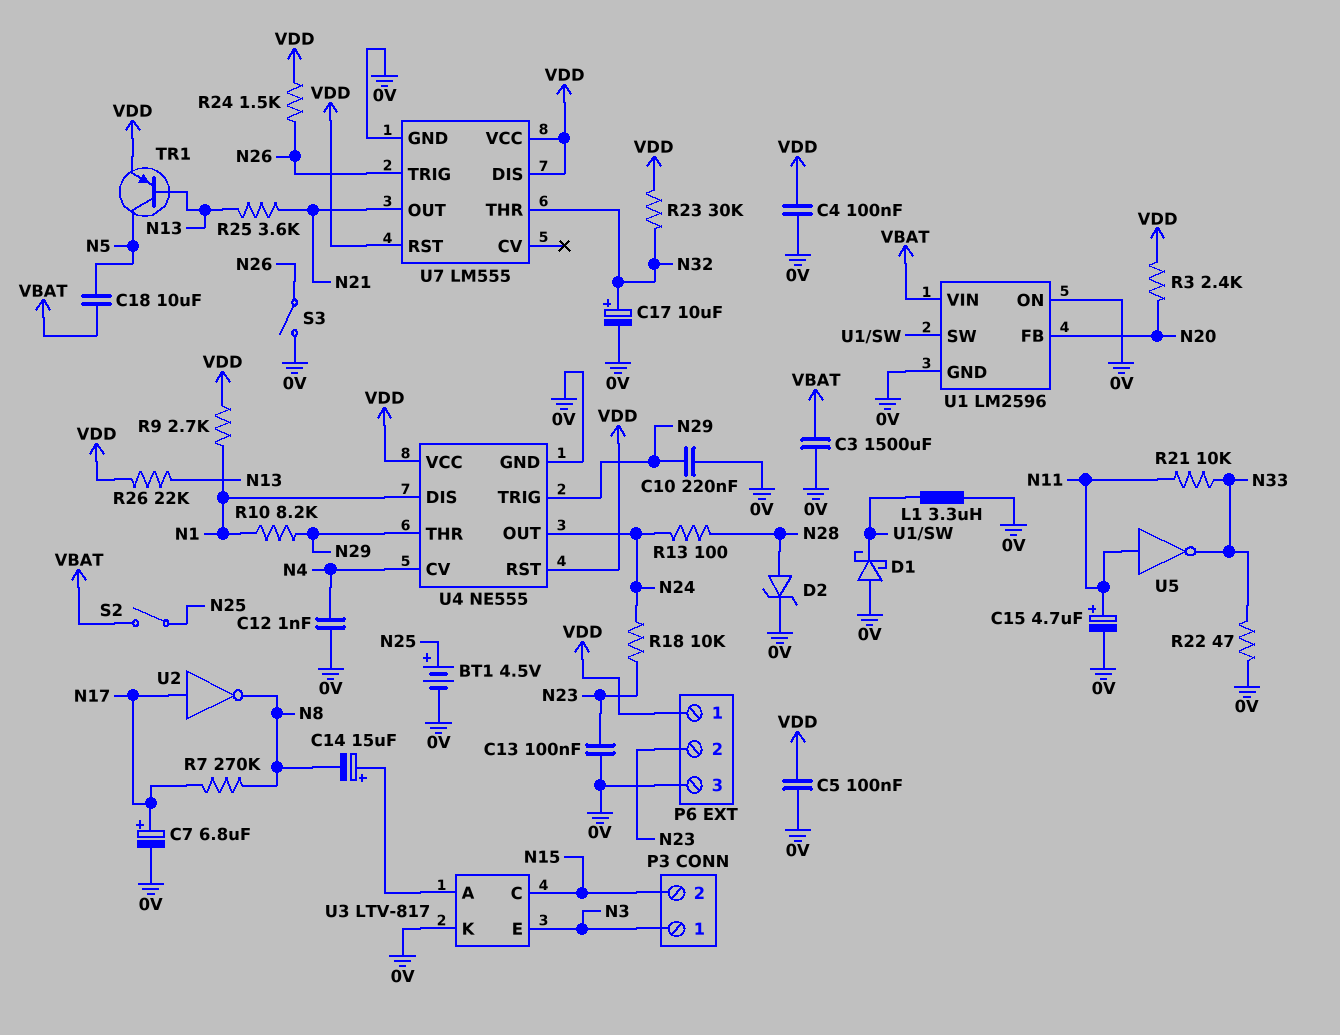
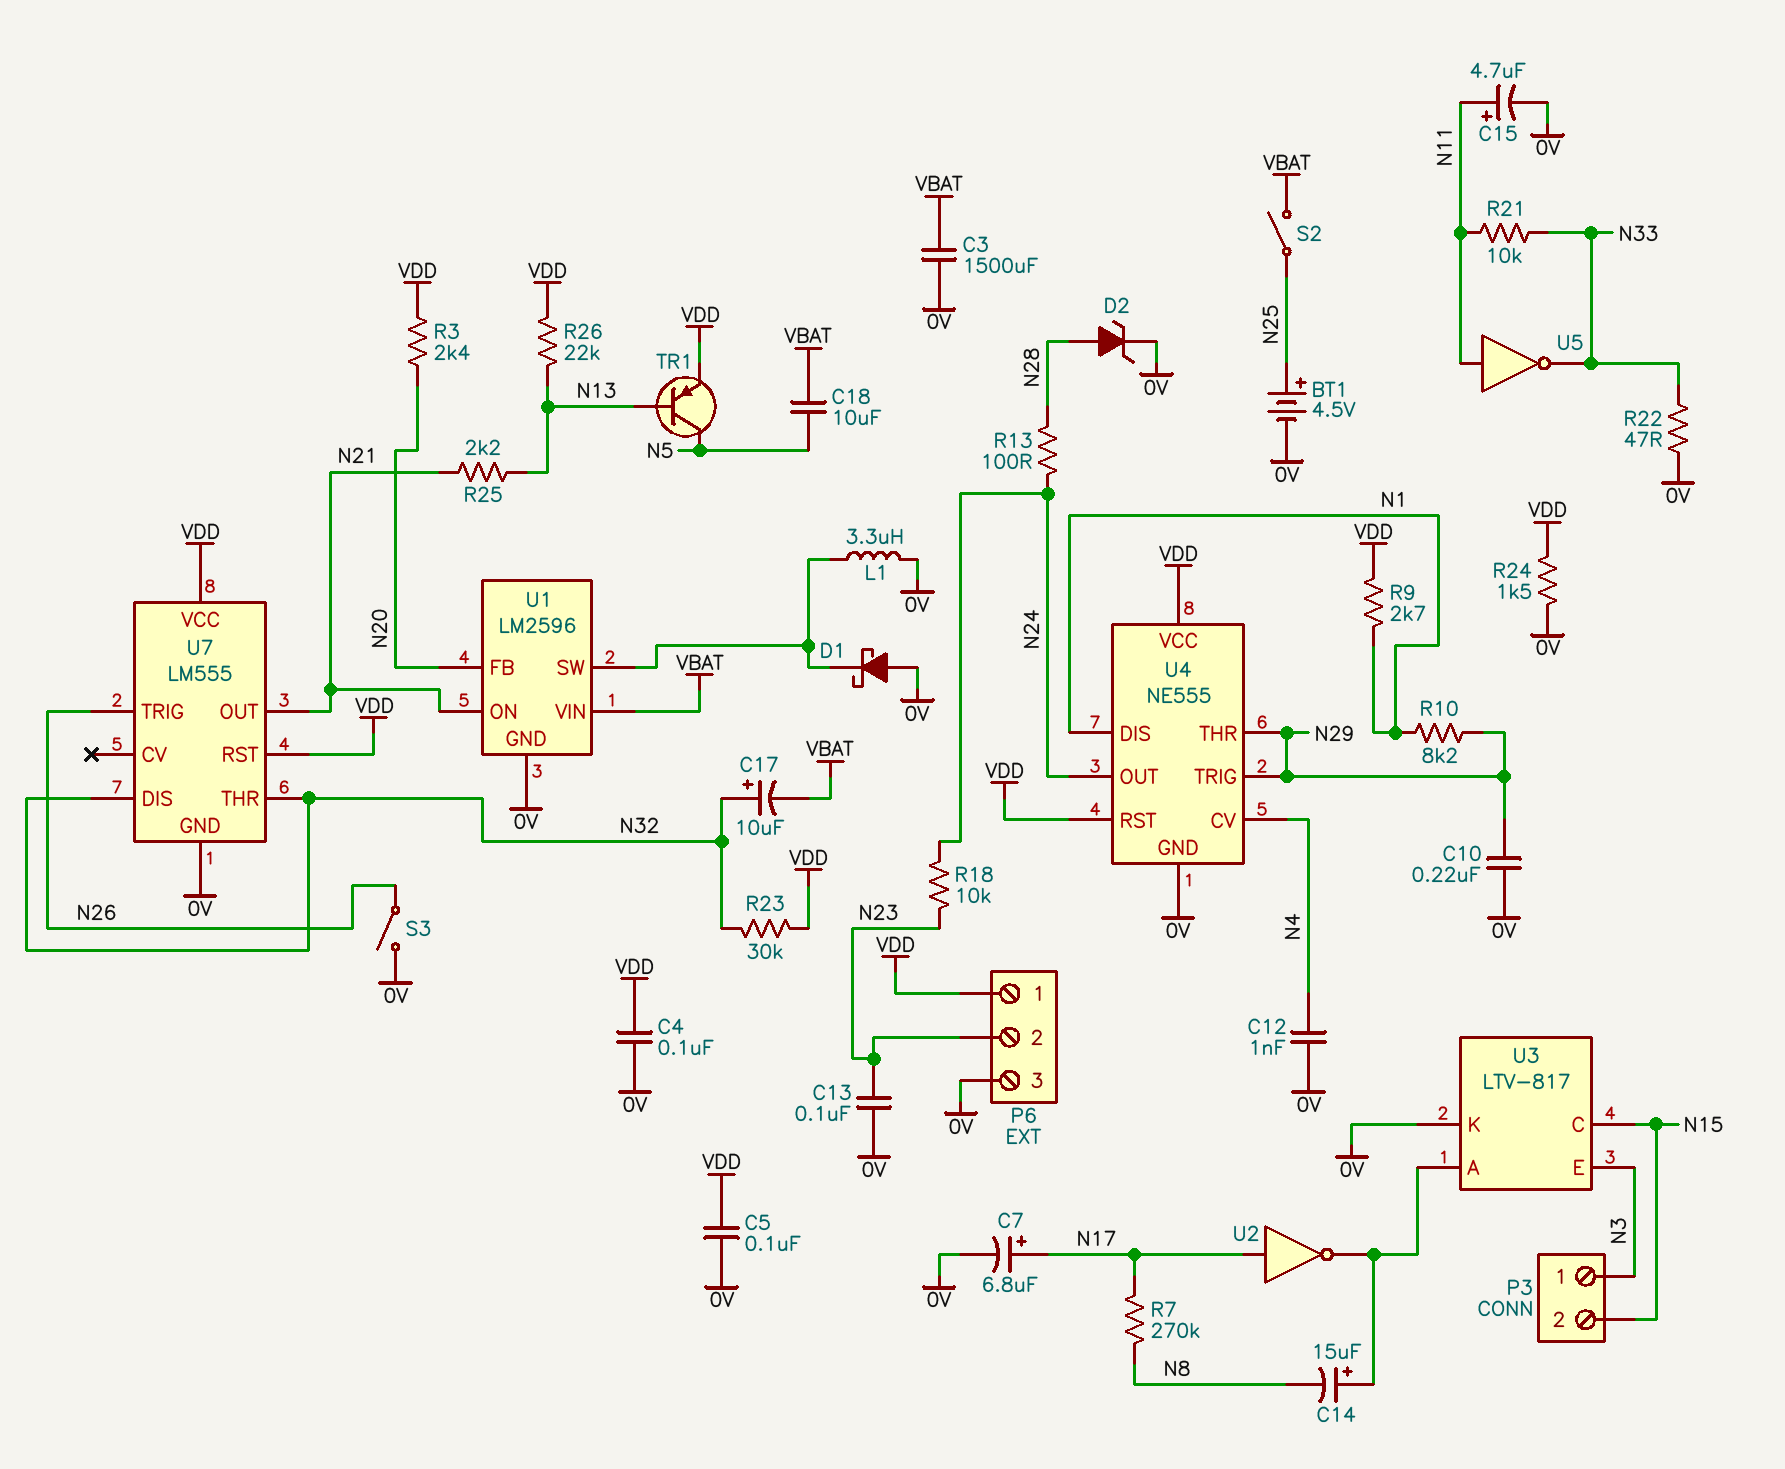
C17: 10uF (plus N32, minus 0V) -> 10uF (plus N32, minus VBAT)
R24: 1.5k (N26, VDD) -> 1.5k (0V, VDD)
R25: 3.6k (N13, N21) -> 2.2k (N13, N21)
U1 pin ON: 0V -> N21
U2: NOT (in N17, out N8) -> NOT (in N17, out U3/A)
U7 pin DIS: VDD -> N32

